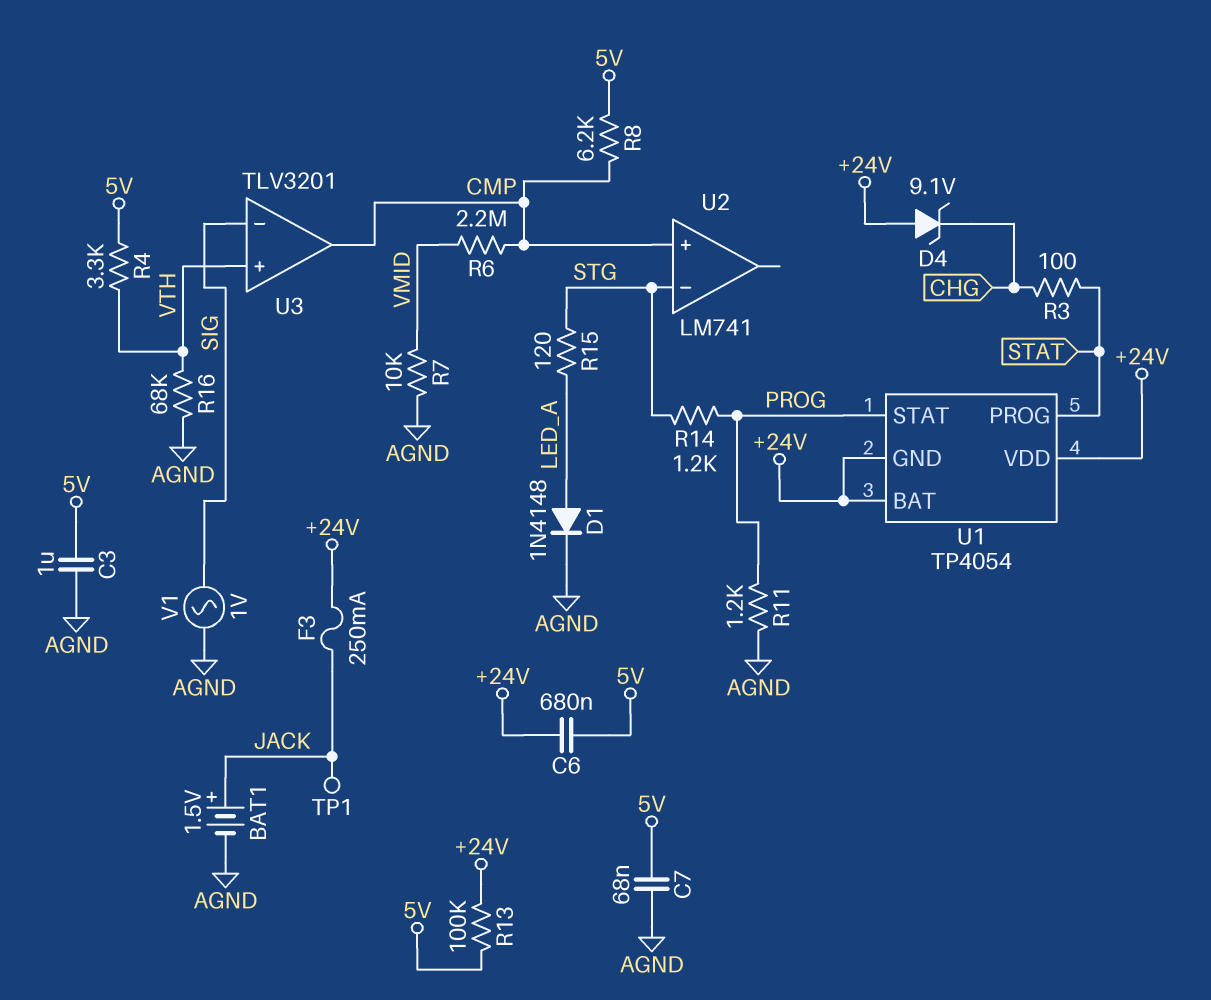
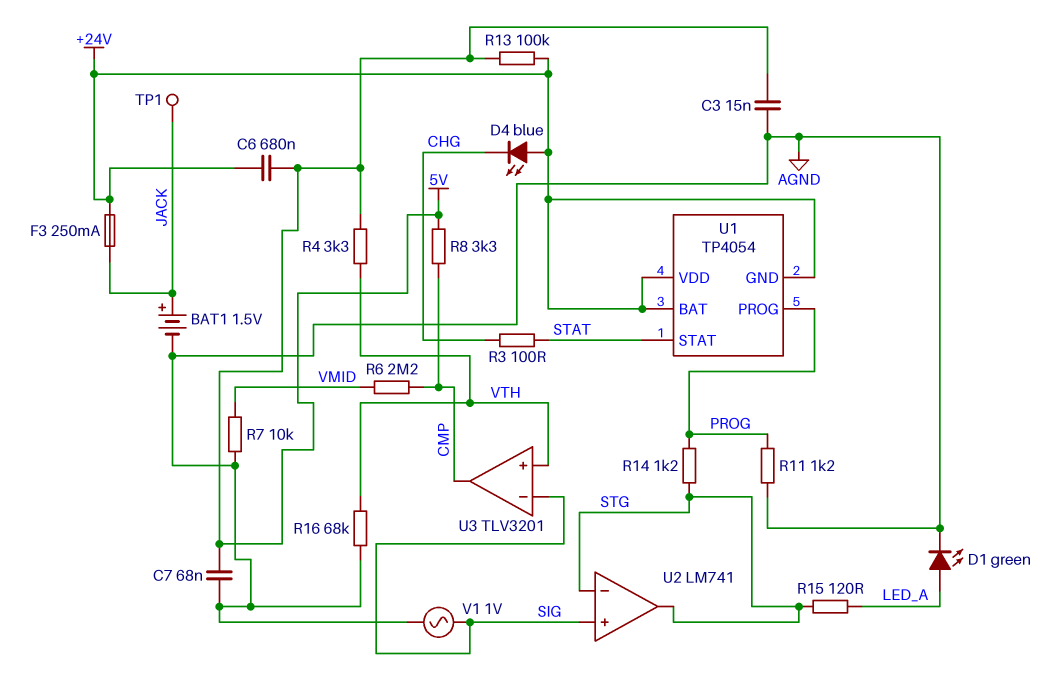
C3: 1uF (5V, AGND) -> 15nF (5V, AGND)
D1: diode 1N4148 (A LED_A, K AGND) -> LED green (A LED_A, K AGND)
D4: zener 9.1V (A +24V, K CHG) -> LED blue (A +24V, K CHG)
R8: 6.2k (5V, CMP) -> 3.3k (5V, CMP)
U1 pin PROG: STAT -> PROG
U1 pin STAT: PROG -> STAT
U2 pin in+: CMP -> SIG
U2 pin out: none -> STG

